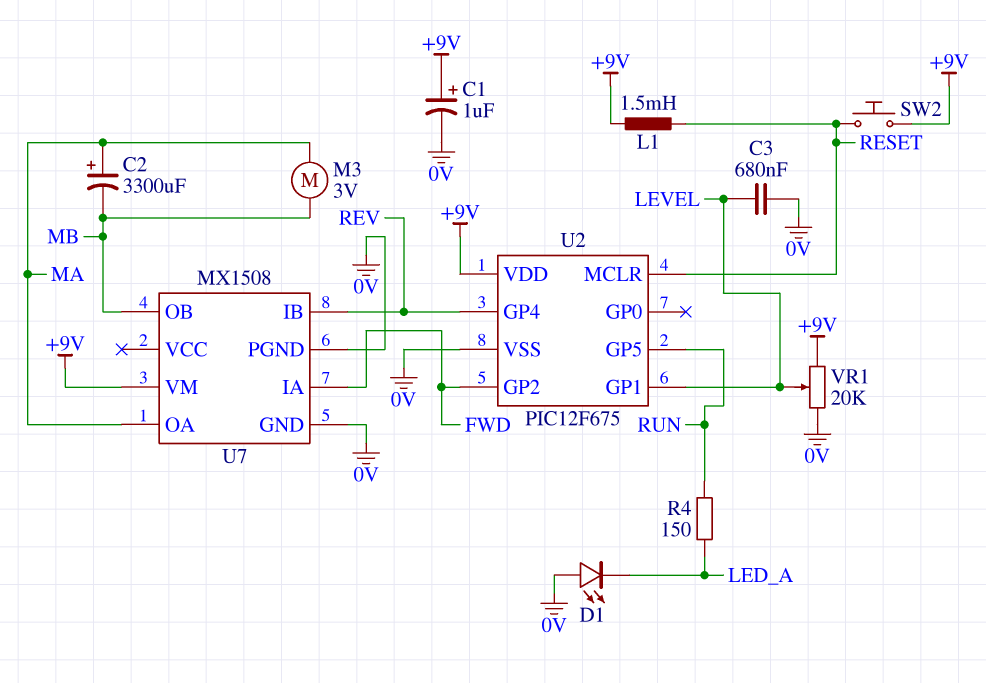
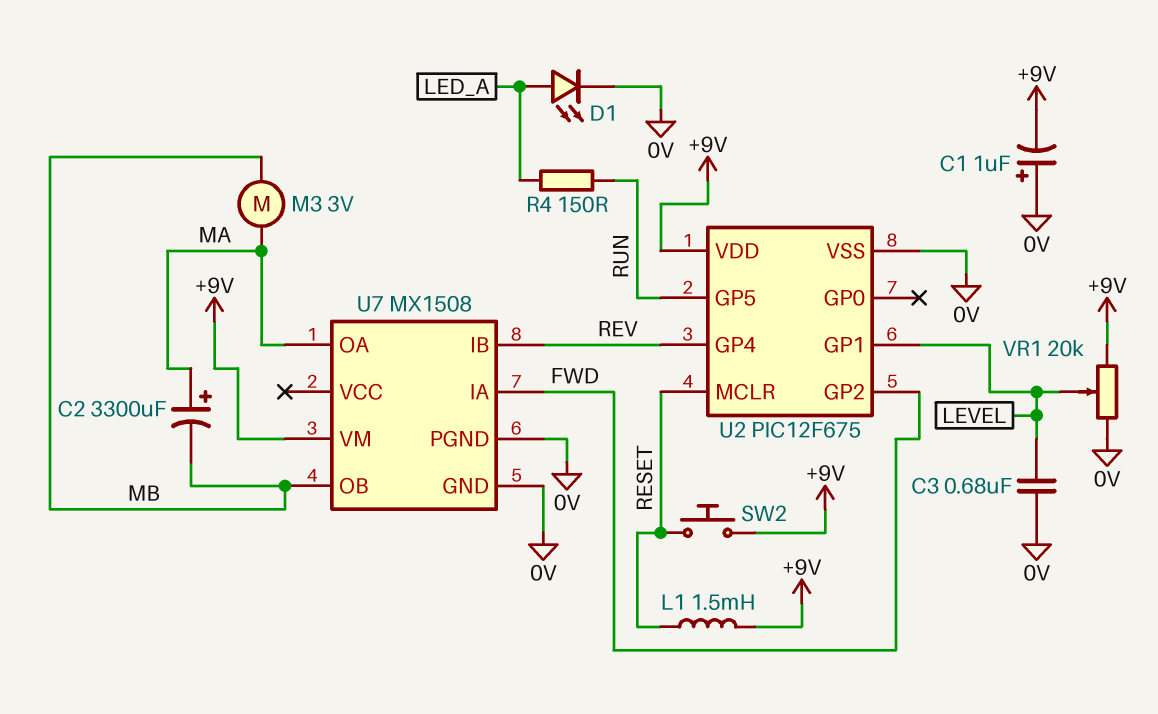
C1: 1uF (plus +9V, minus 0V) -> 1uF (plus 0V, minus +9V)
D1: LED (A 0V, K LED_A) -> LED (A LED_A, K 0V)

